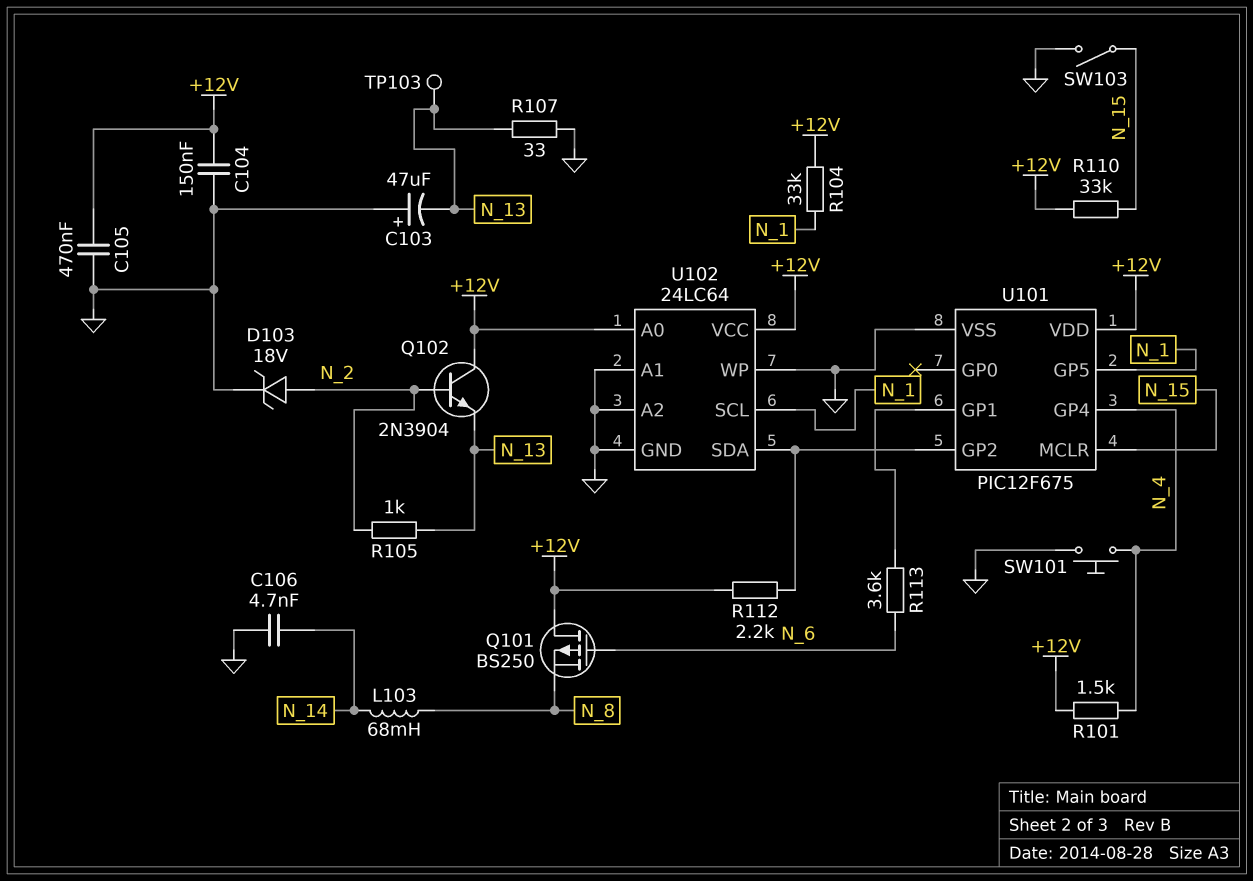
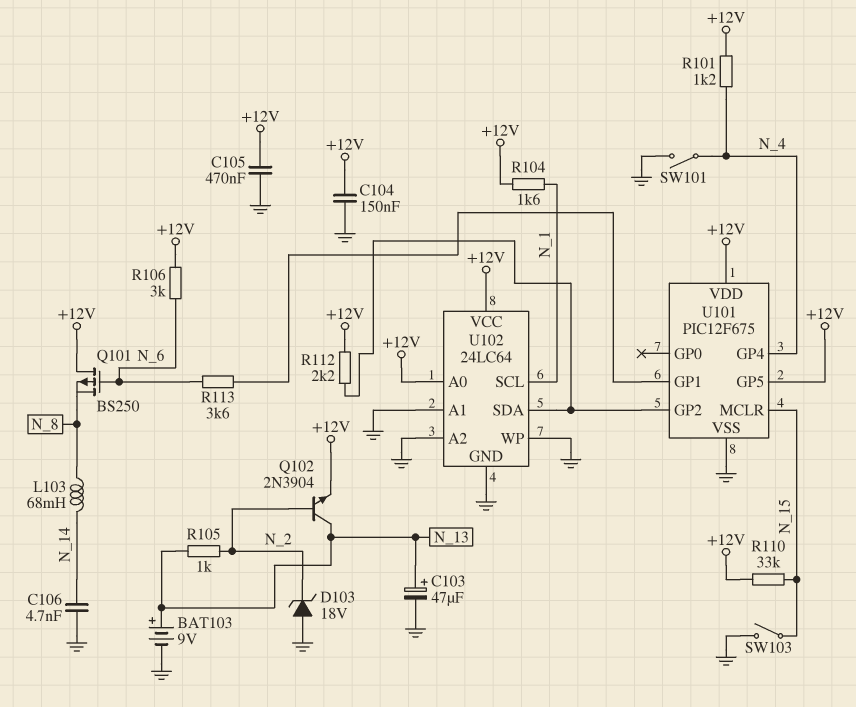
BAT103: none -> 9V (plus N_13, minus GND)
C103: 47uF (plus GND, minus N_13) -> 47uF (plus N_13, minus GND)
D103: zener 18V (A N_2, K GND) -> zener 18V (A GND, K N_2)
Q102: NPN 2N3904 (B N_2, C +12V, E N_13) -> NPN 2N3904 (B N_2, C N_13, E +12V)
R101: 1.5k (+12V, N_4) -> 1.2k (+12V, N_4)
R104: 33k (+12V, N_1) -> 1.6k (+12V, N_1)
R106: none -> 3k (+12V, N_6)
R107: 33 (GND, N_13) -> none
SW101: button (GND, N_4) -> switch (GND, N_4)
TP103: test point (N_13) -> none
U101 pin GP5: N_1 -> +12V

